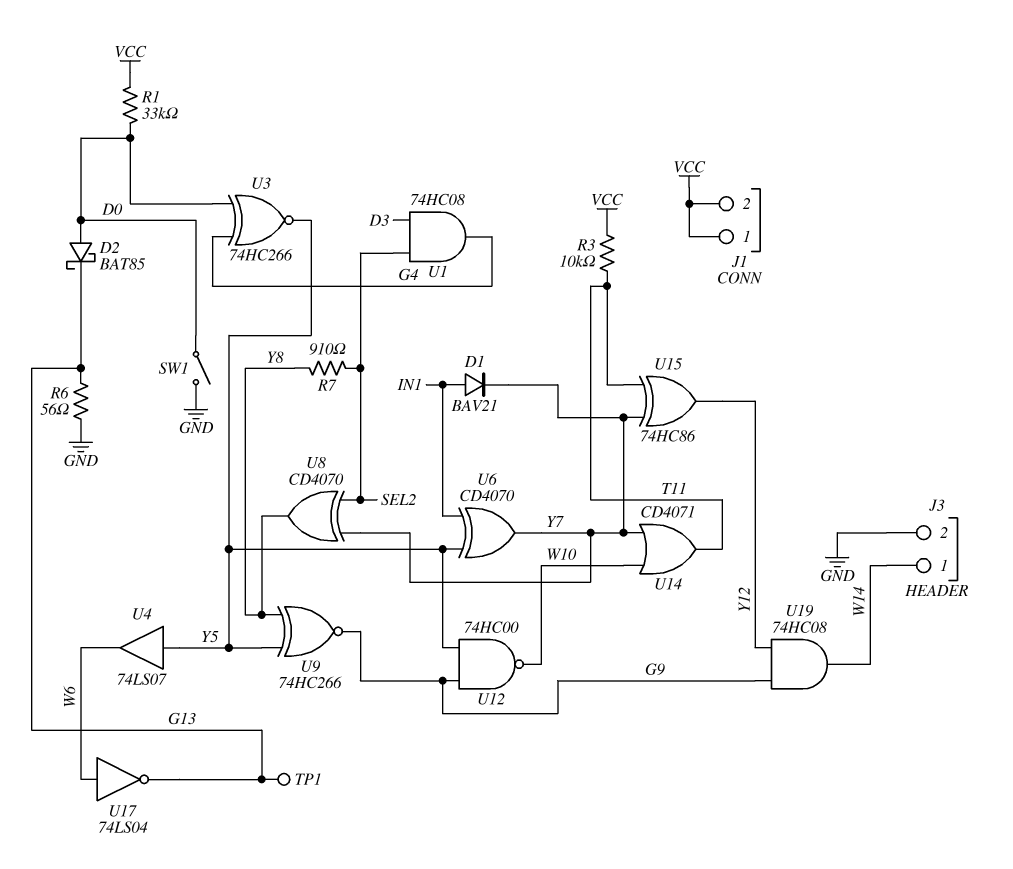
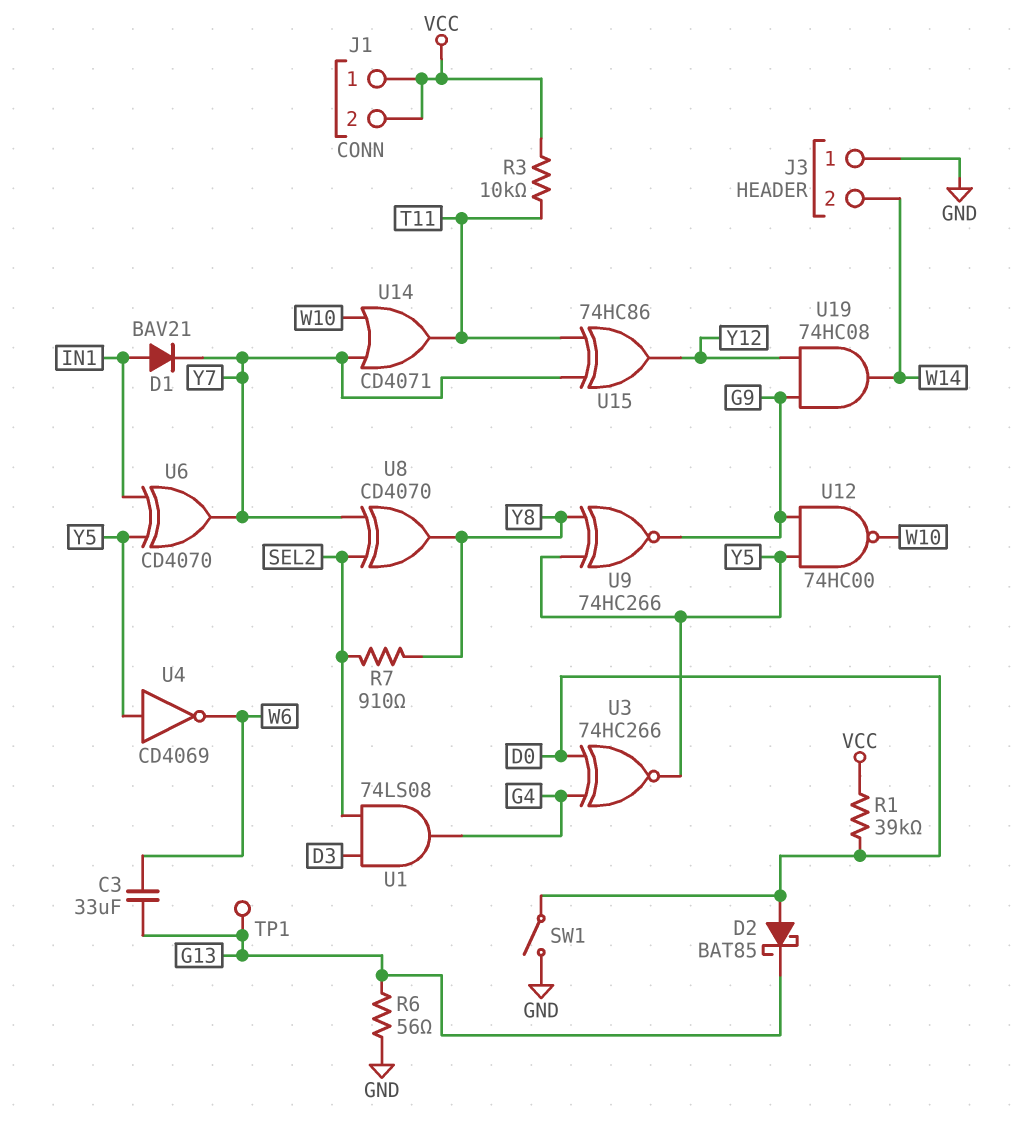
C3: none -> 33uF (G13, W6)
J3 pin 1: W14 -> GND
J3 pin 2: GND -> W14
R1: 33k (D0, VCC) -> 39k (D0, VCC)
U1: AND 74HC08 (in D3, in SEL2, out G4) -> AND 74LS08 (in D3, in SEL2, out G4)
U4: buffer 74LS07 (in Y5, out W6) -> NOT CD4069 (in Y5, out W6)
U17: NOT 74LS04 (in W6, out G13) -> none

